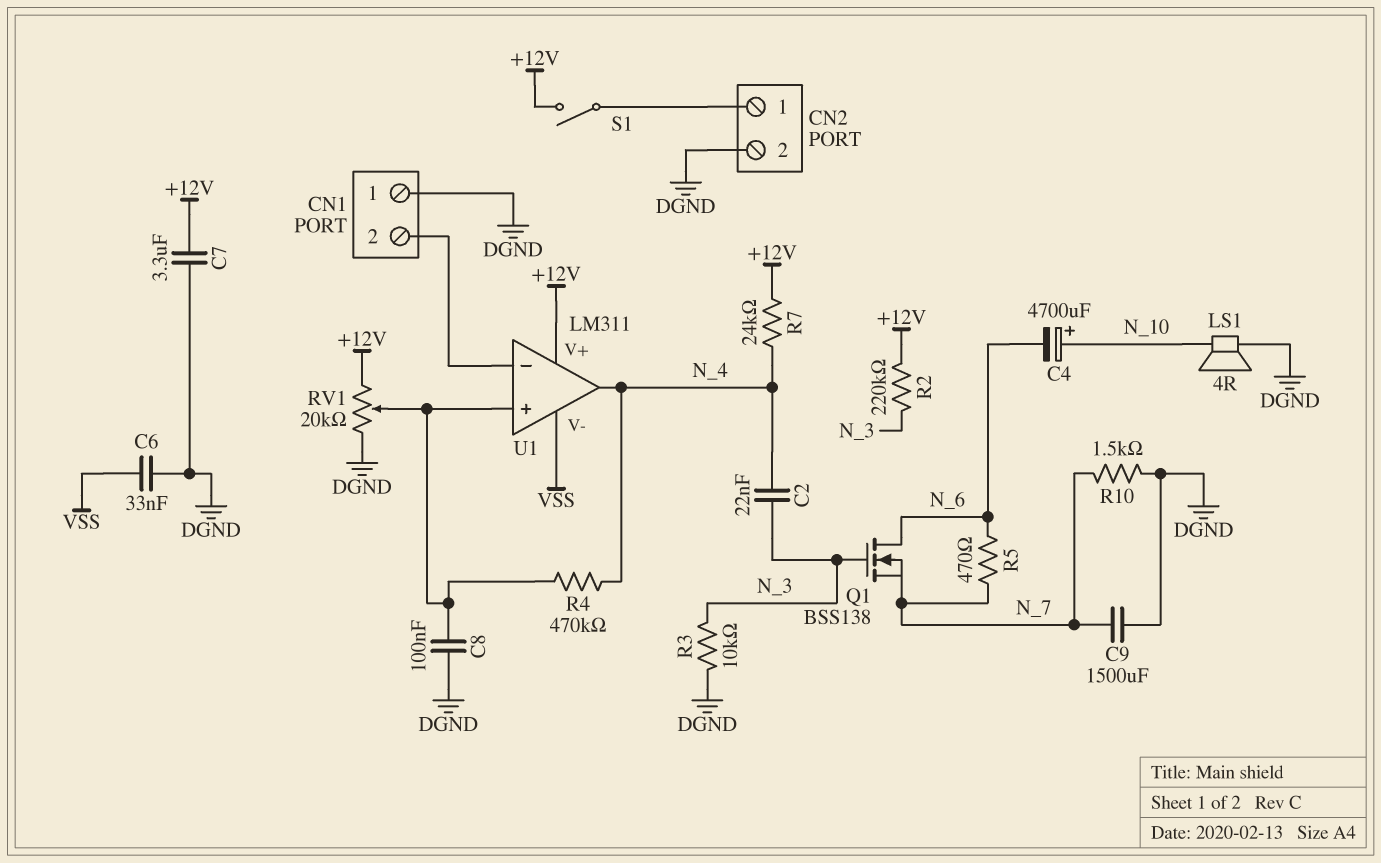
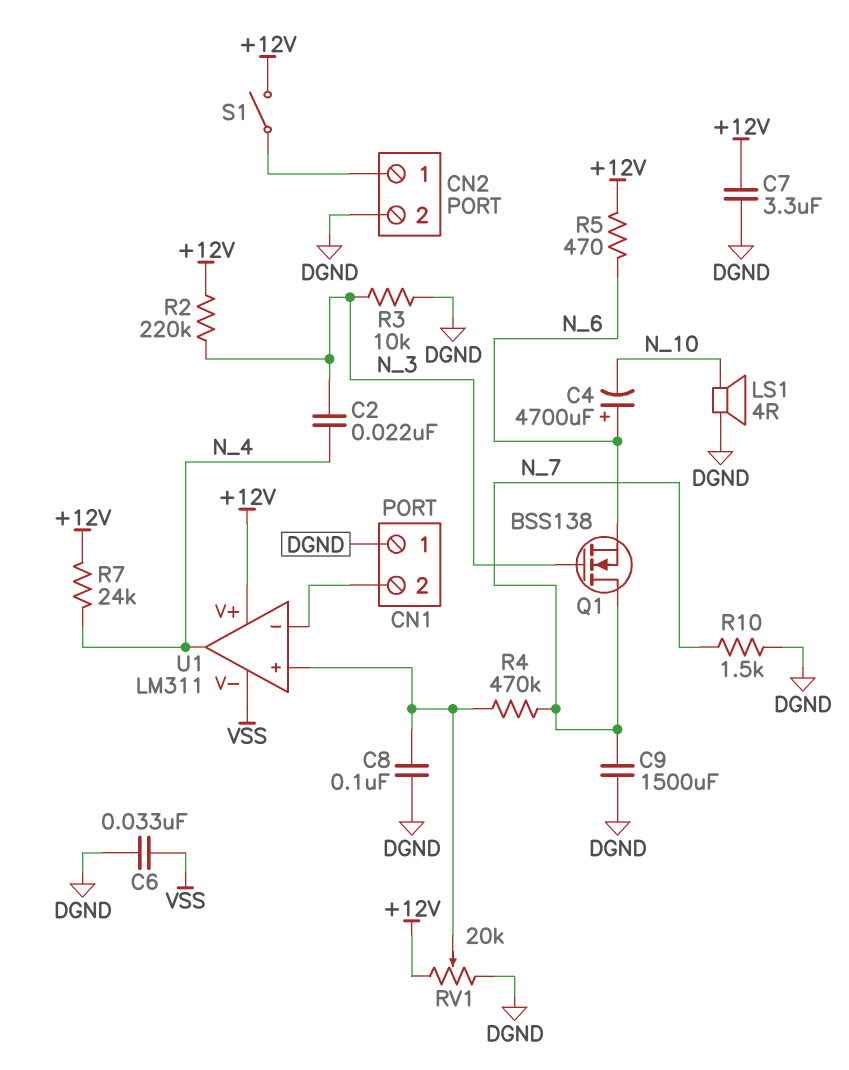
C4: 4700uF (plus N_10, minus N_6) -> 4700uF (plus N_6, minus N_10)
Q1: NMOS BSS138 (G N_3, D N_6, S N_7) -> NMOS BSS138 (G N_3, D N_7, S N_6)
R4: 470k (N_4, U1/in+) -> 470k (N_7, U1/in+)
R5: 470 (N_6, N_7) -> 470 (+12V, N_6)

